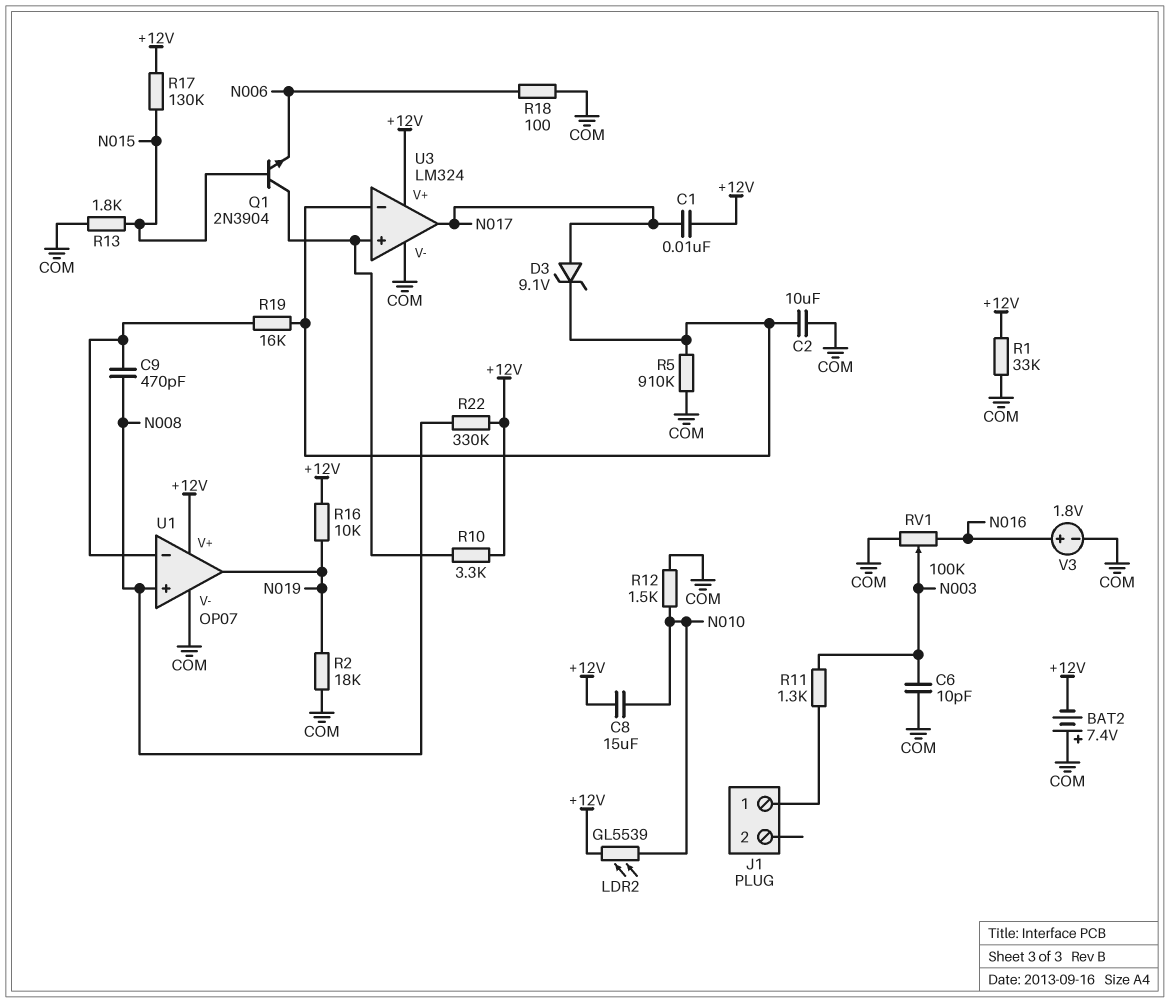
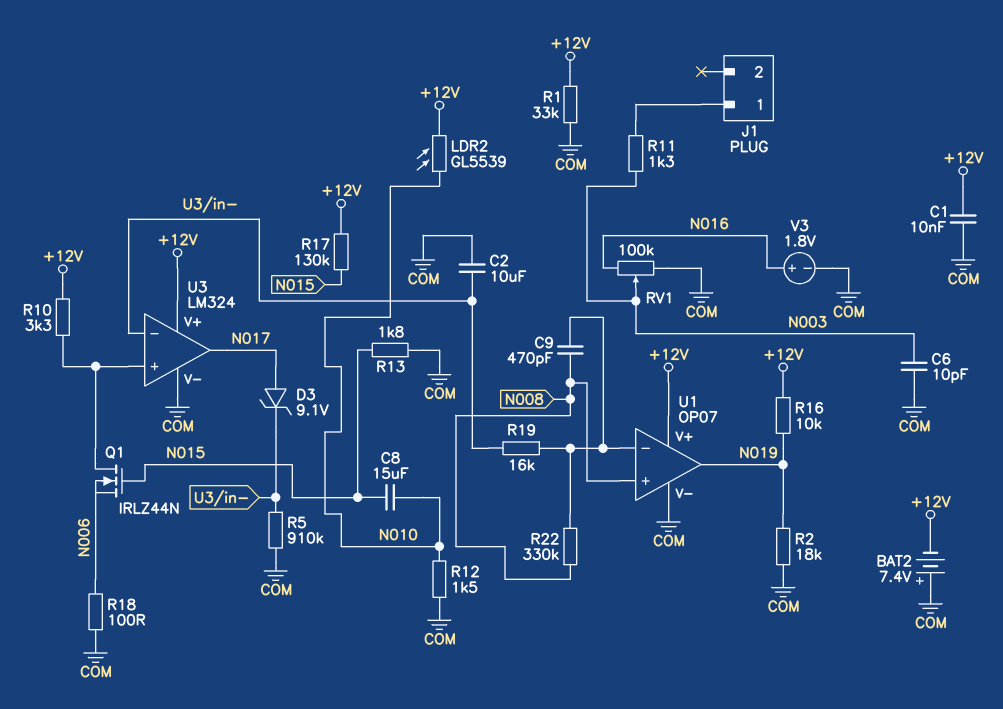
C1: 10nF (+12V, N017) -> 10nF (+12V, COM)
C8: 15uF (+12V, N010) -> 15uF (N010, N015)
Q1: NPN 2N3904 (B N015, C U3/in+, E N006) -> NMOS IRLZ44N (G N015, D U3/in+, S N006)
R22: 330k (+12V, N008) -> 330k (N008, U1/in-)

